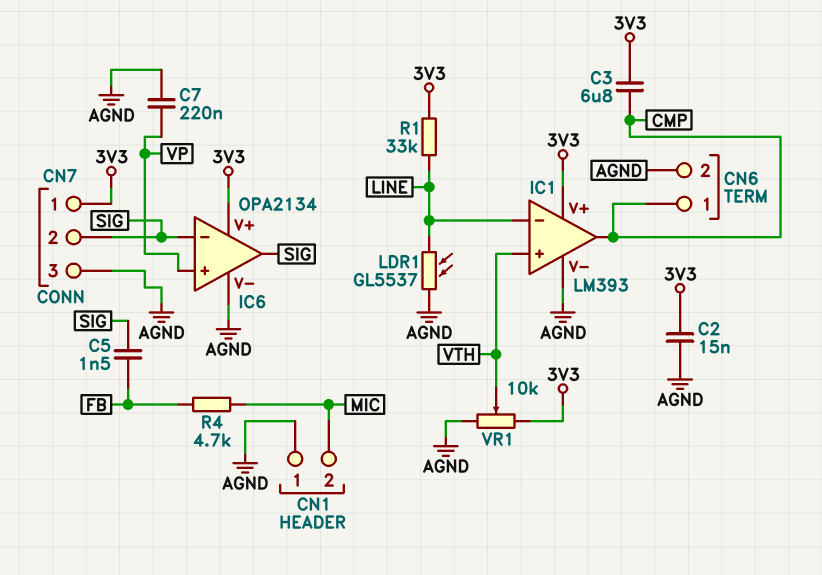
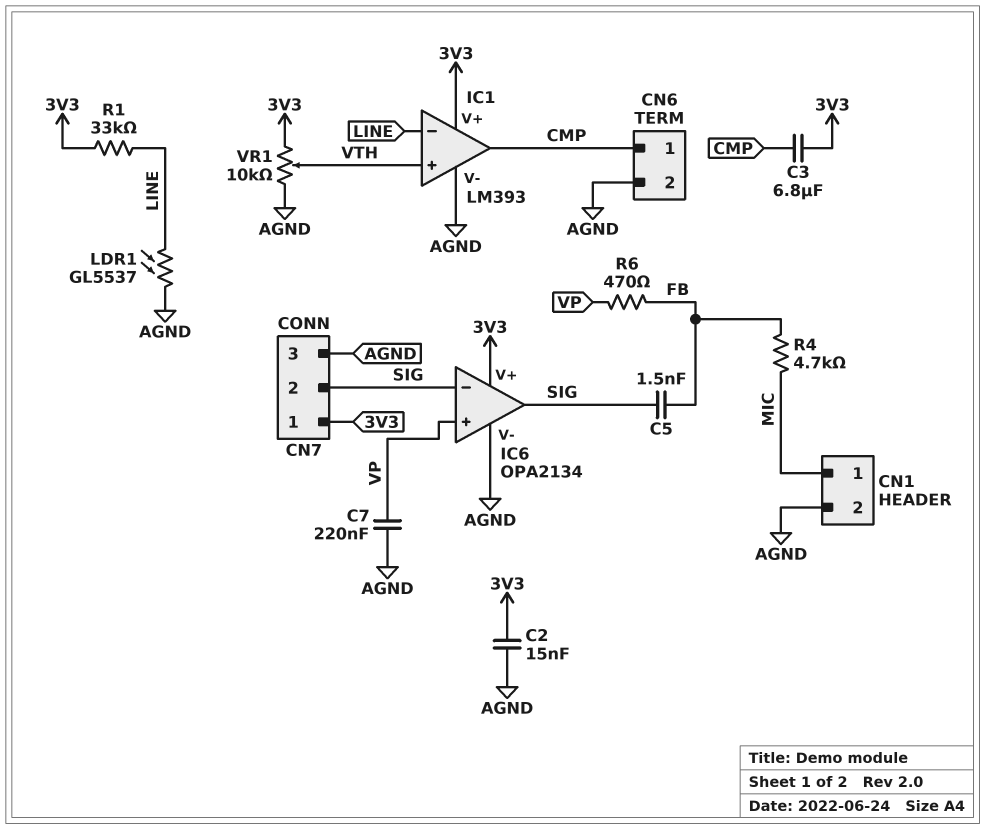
CN1 pin 1: AGND -> MIC
CN1 pin 2: MIC -> AGND
R6: none -> 470 (FB, VP)

